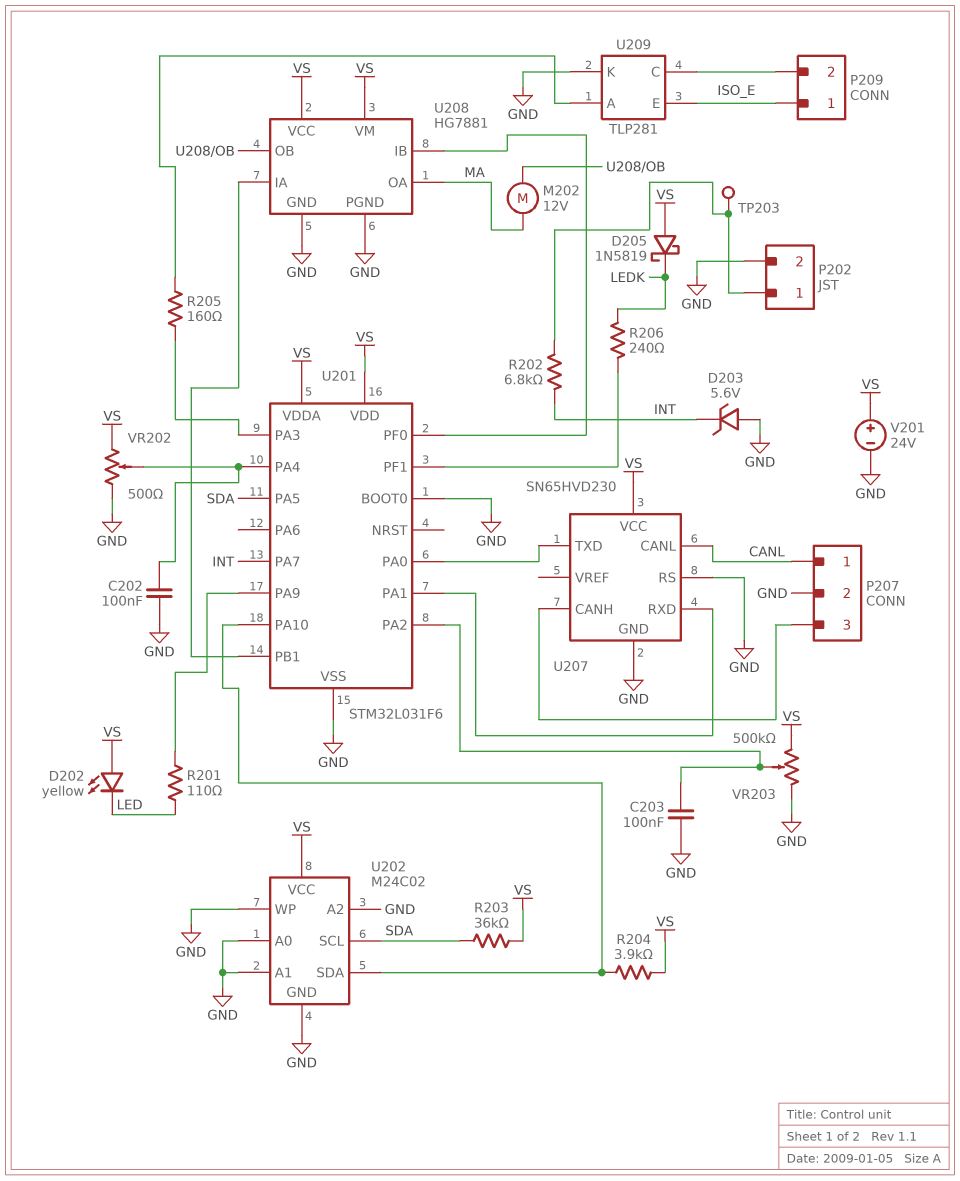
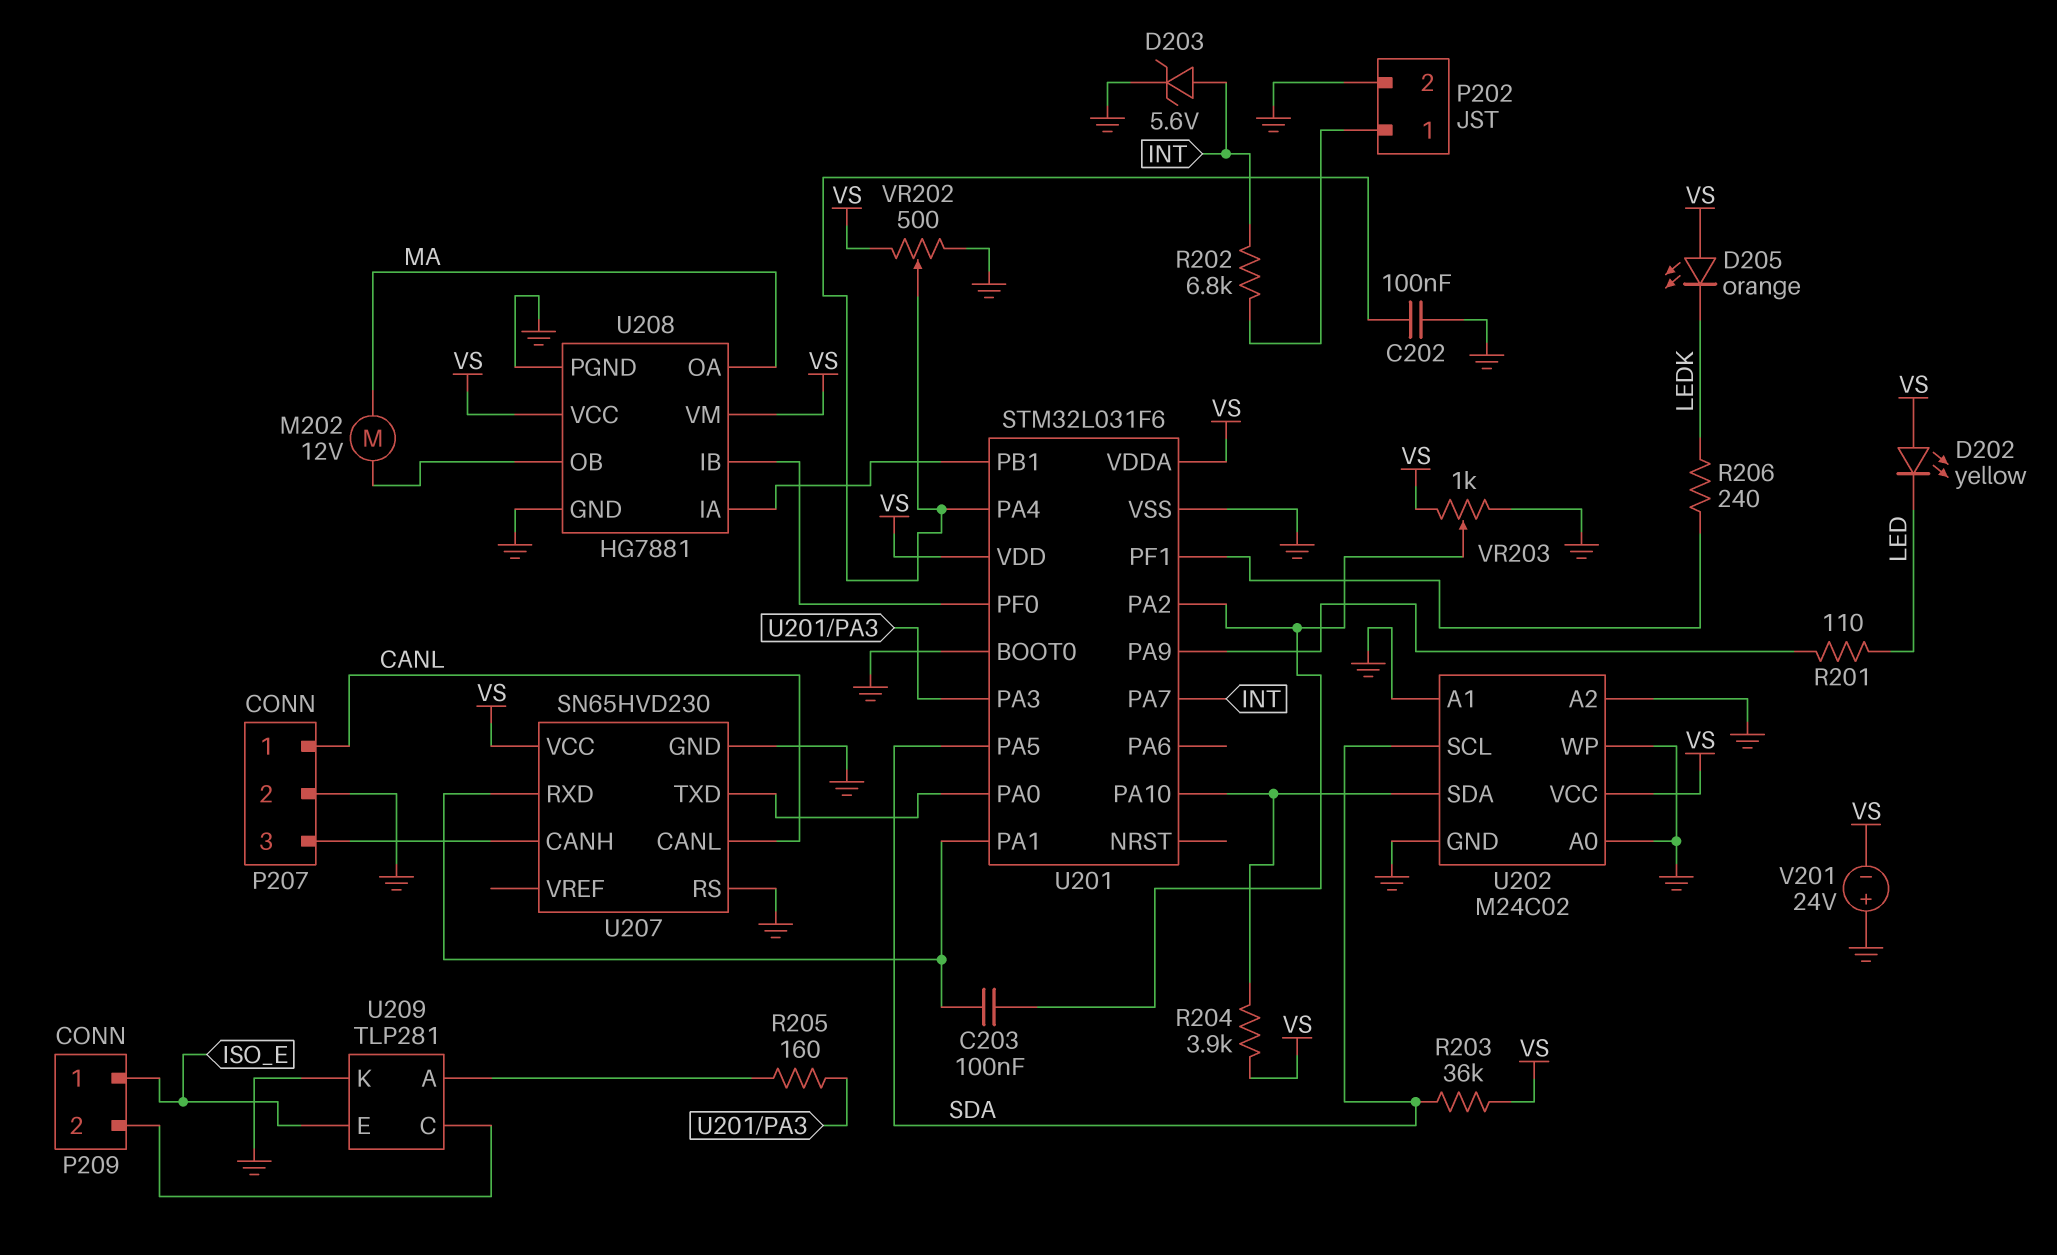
C203: 100nF (GND, U201/PA2) -> 100nF (U201/PA1, U201/PA2)
D203: zener 5.6V (A GND, K INT) -> zener 5.6V (A INT, K GND)
D205: schottky 1N5819 (A VS, K LEDK) -> LED orange (A VS, K LEDK)
TP203: test point (P202/1) -> none
V201: 24V (plus VS, minus GND) -> 24V (plus GND, minus VS)
VR203: 500k (GND, VS, wiper U201/PA2) -> 1k (GND, VS, wiper U201/PA2)

